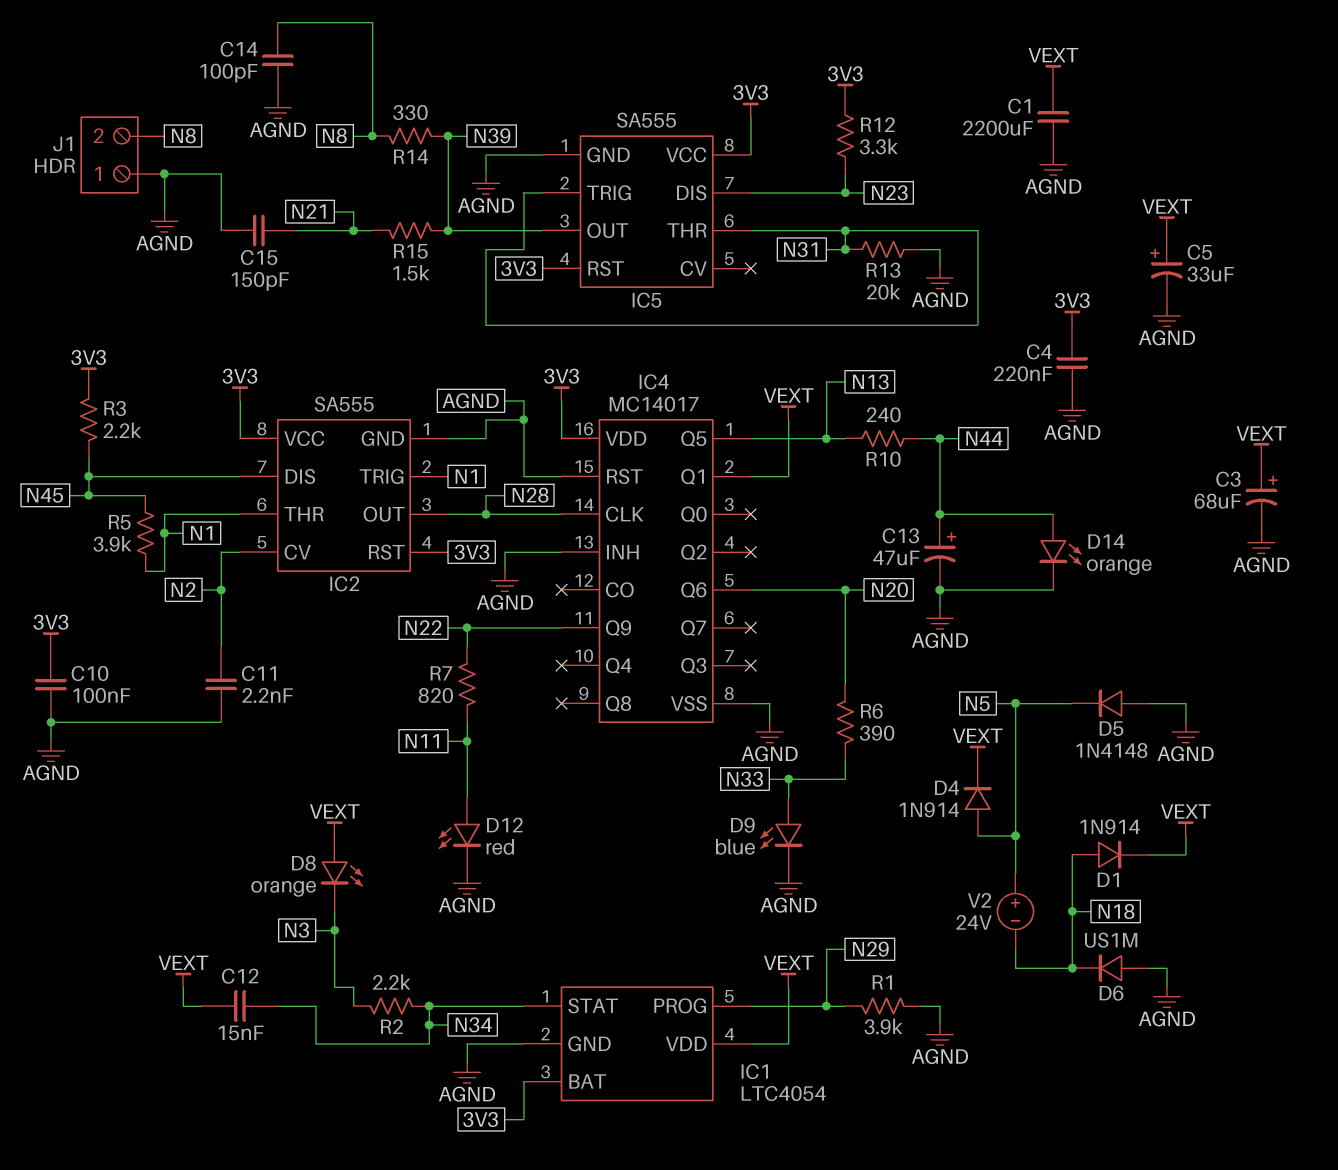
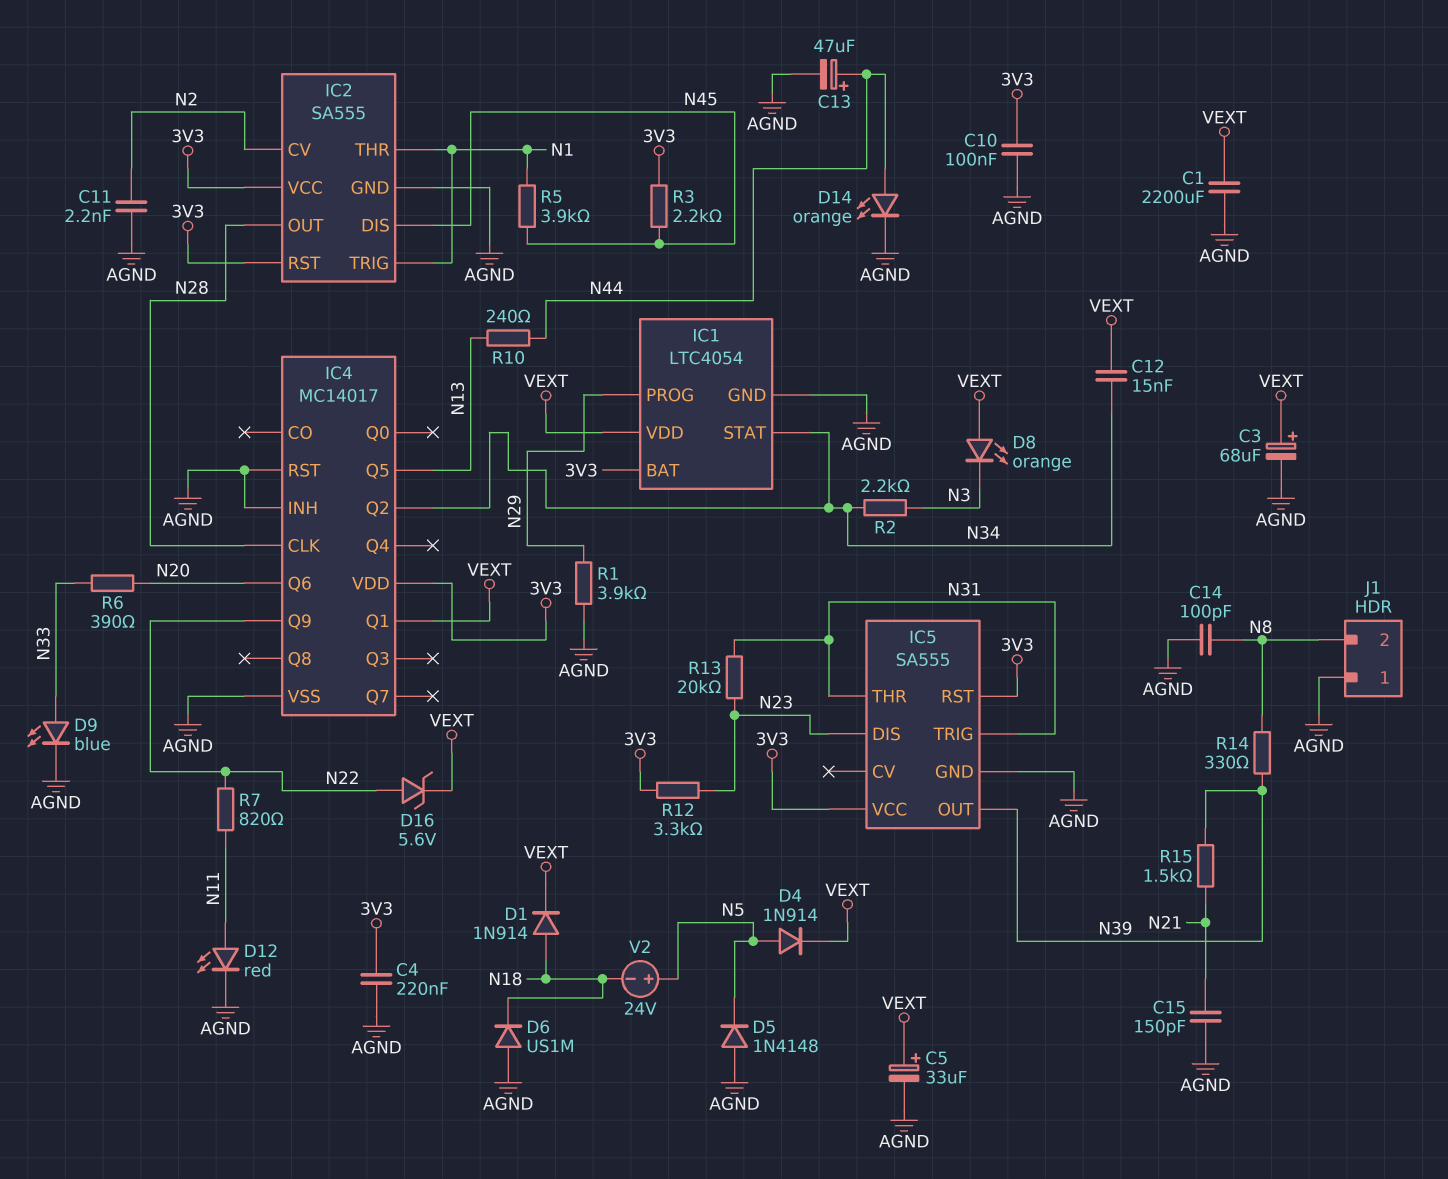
D16: none -> zener 5.6V (A N22, K VEXT)
IC4 pin Q2: none -> N34
R13: 20k (AGND, N31) -> 20k (N23, N31)

